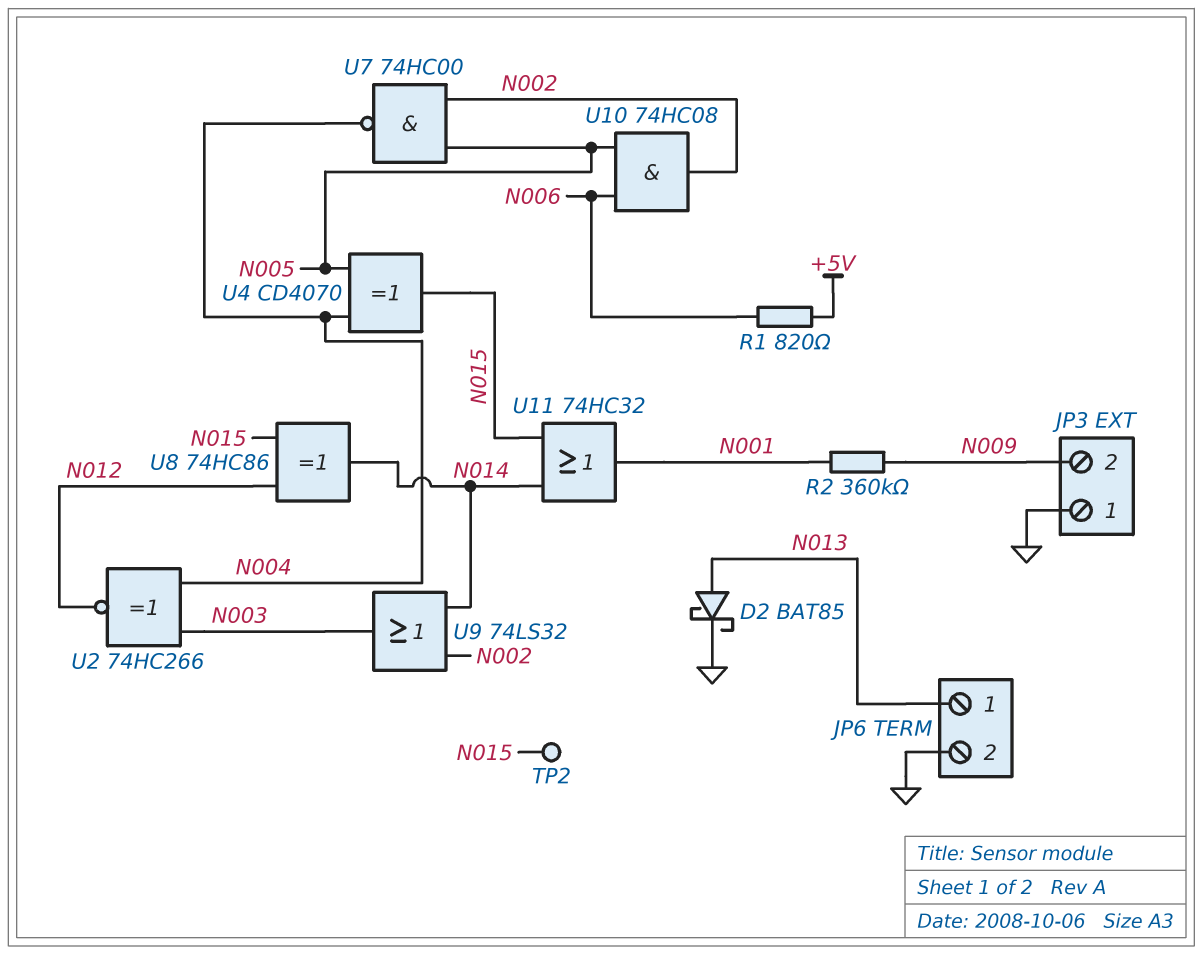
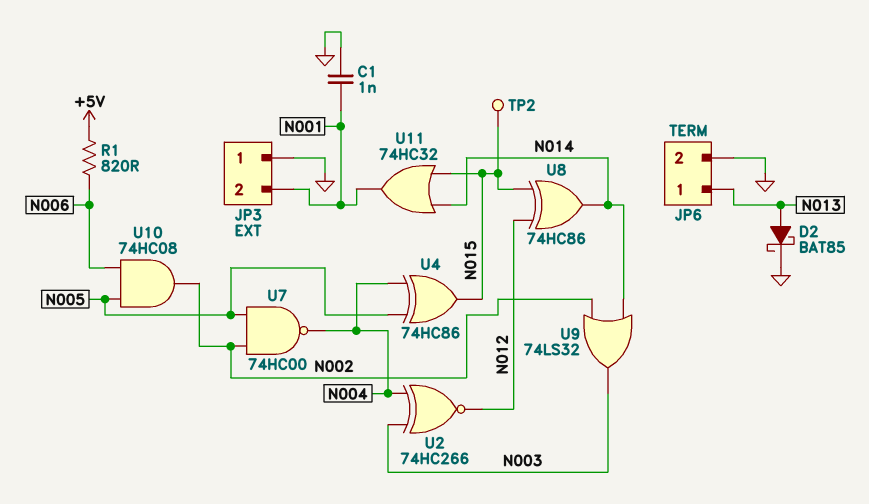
C1: none -> 1nF (GND, N001)
JP3 pin 2: N009 -> N001
R2: 360k (N001, N009) -> none
U4: XOR CD4070 (in N004, in N005, out N015) -> XOR 74HC86 (in N004, in N005, out N015)

